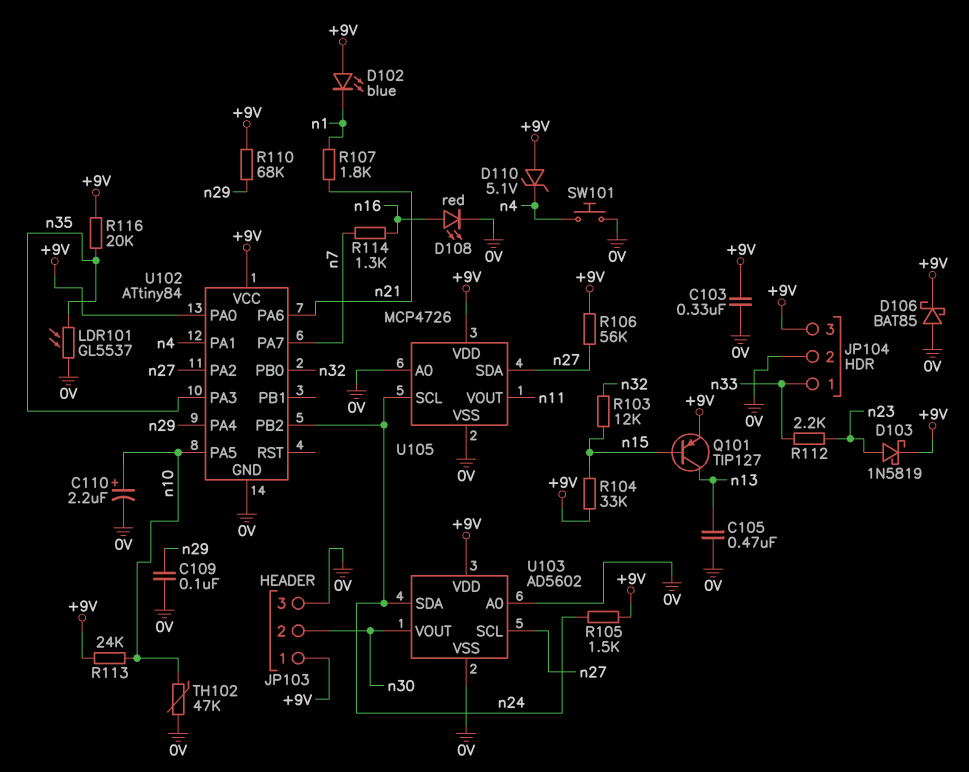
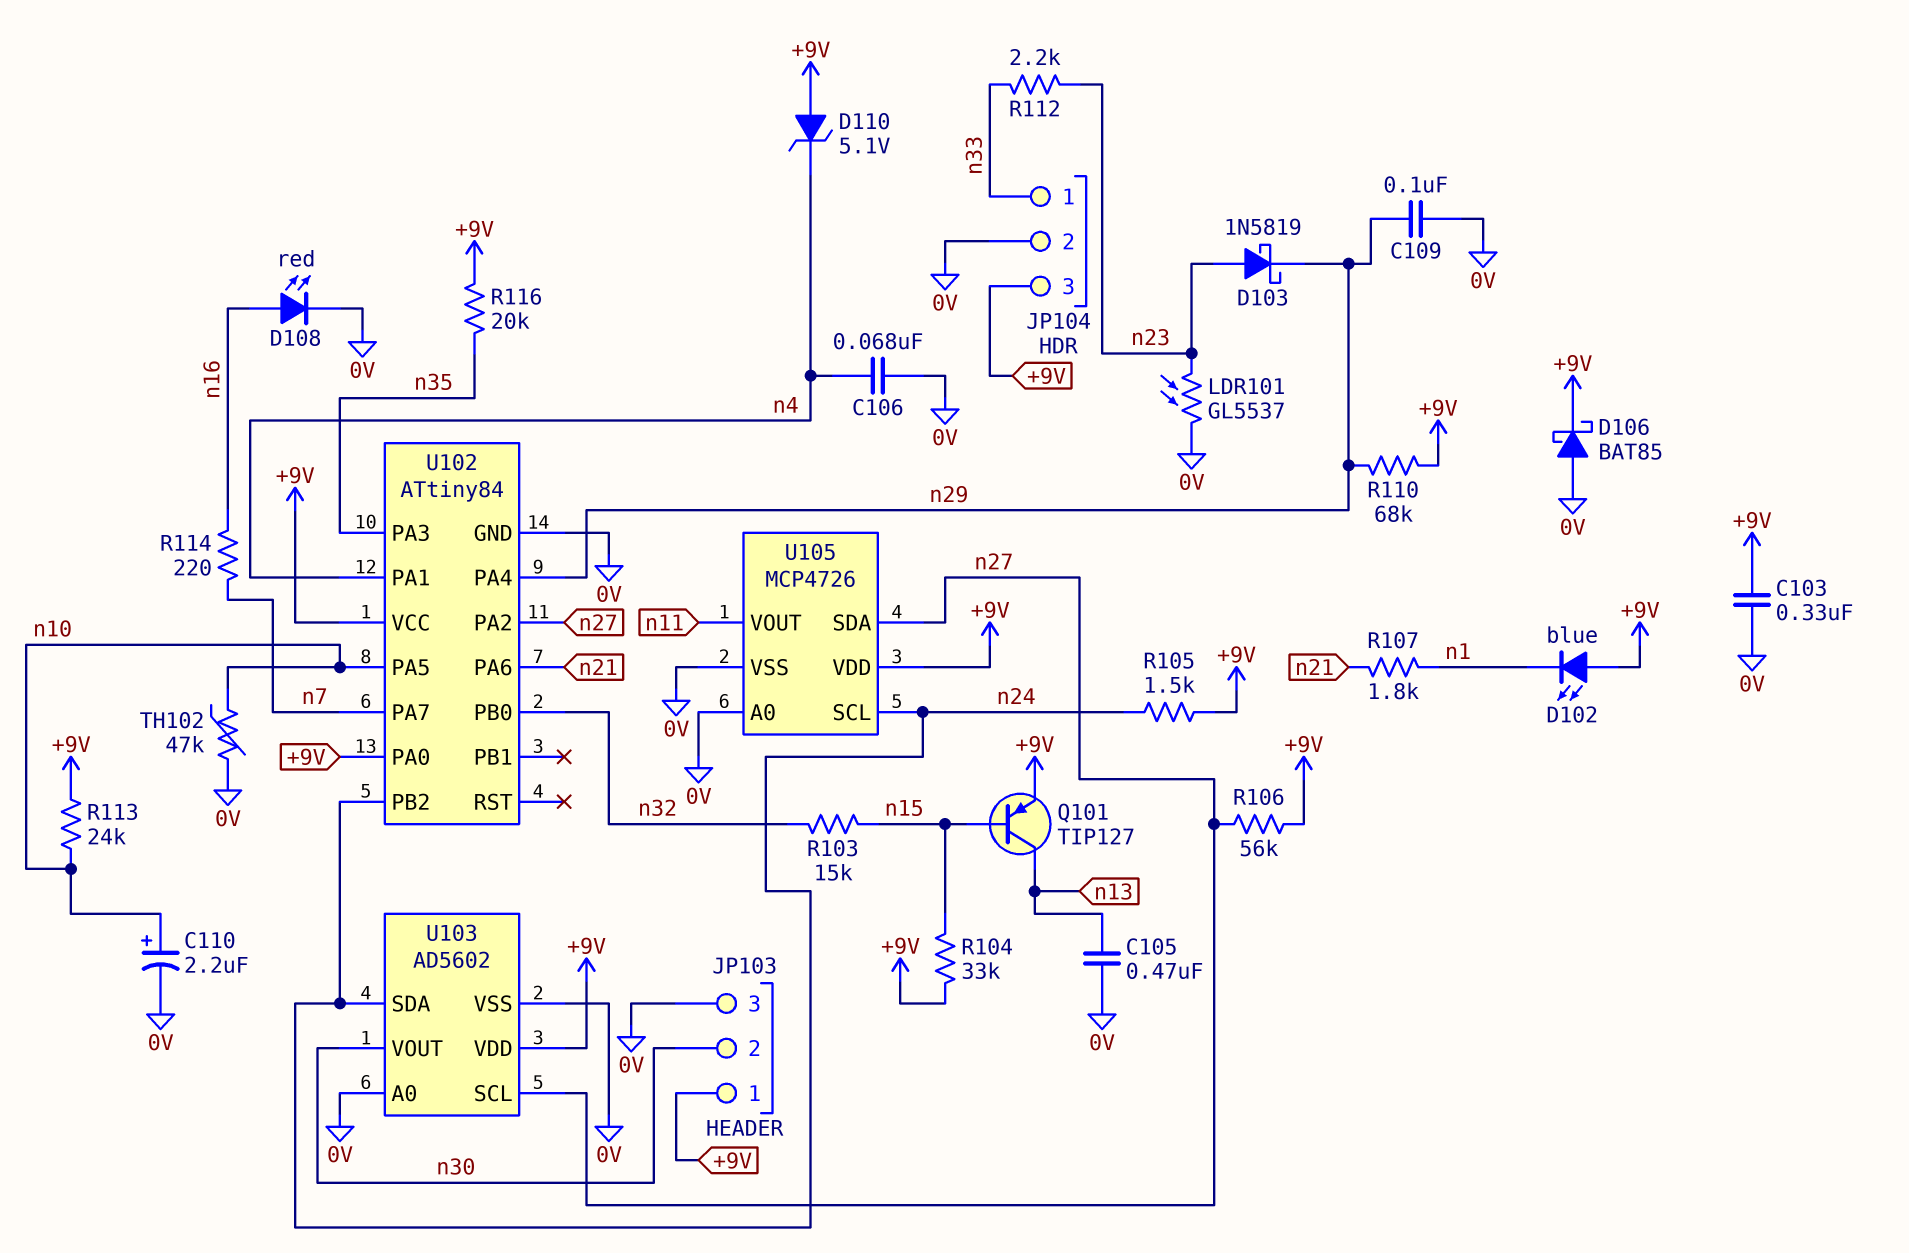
C106: none -> 68nF (0V, n4)
D103: schottky 1N5819 (A n23, K +9V) -> schottky 1N5819 (A n23, K n29)
LDR101: GL5537 (0V, n35) -> GL5537 (0V, n23)
R103: 12k (n15, n32) -> 15k (n15, n32)
R114: 1.3k (n7, n16) -> 220 (n7, n16)
SW101: button (0V, n4) -> none

